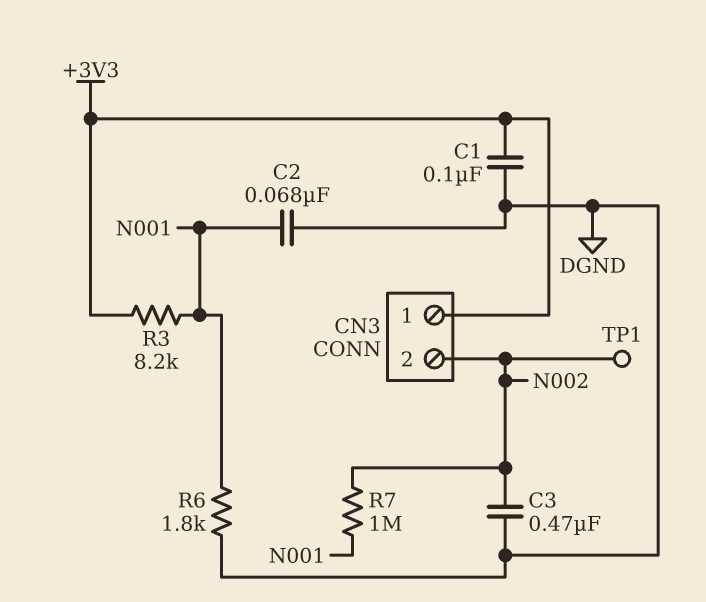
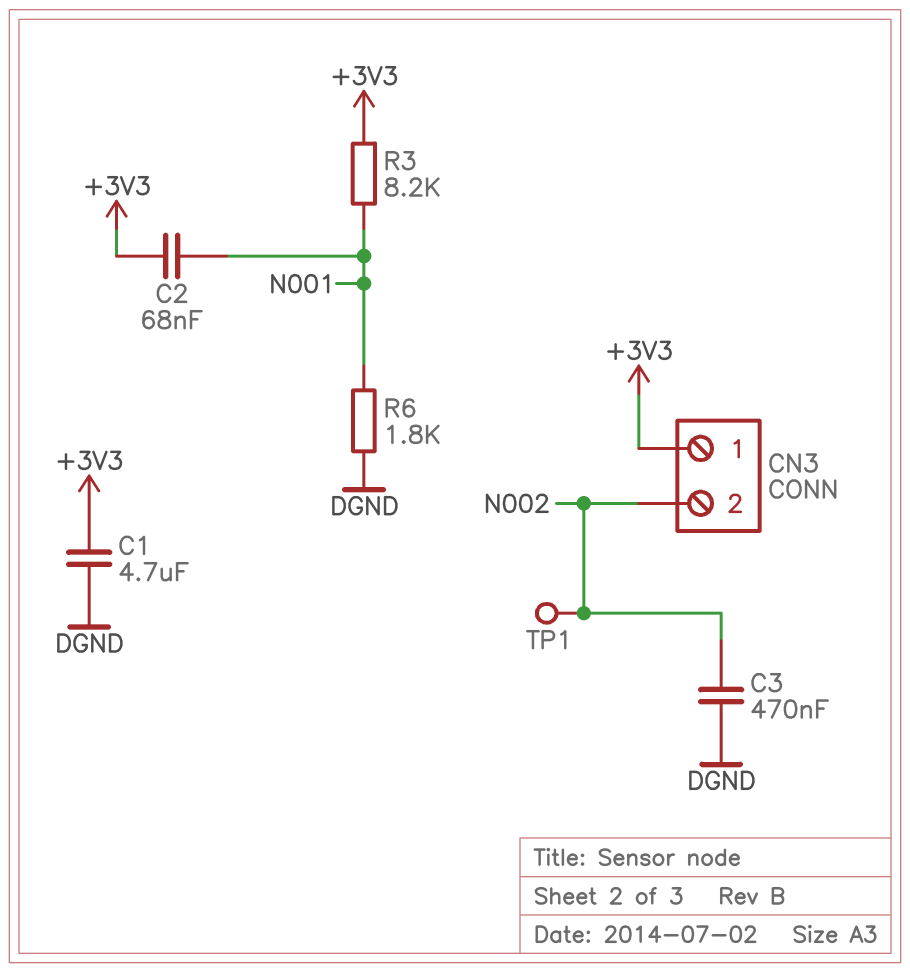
C1: 100nF (+3V3, DGND) -> 4.7uF (+3V3, DGND)
C2: 68nF (DGND, N001) -> 68nF (+3V3, N001)
R7: 1M (N001, N002) -> none

